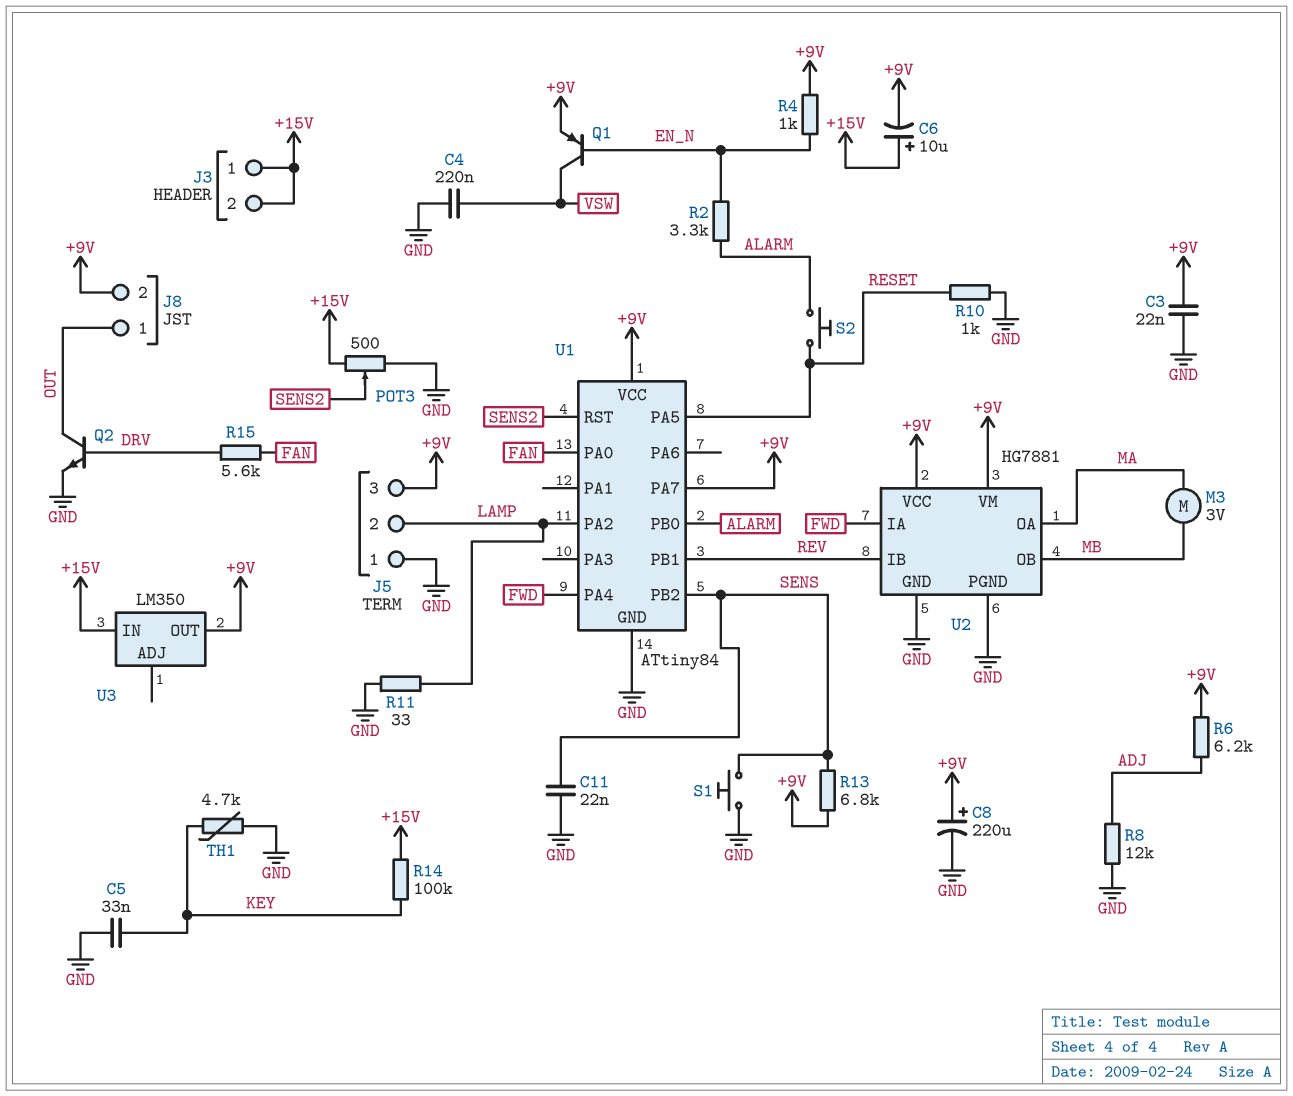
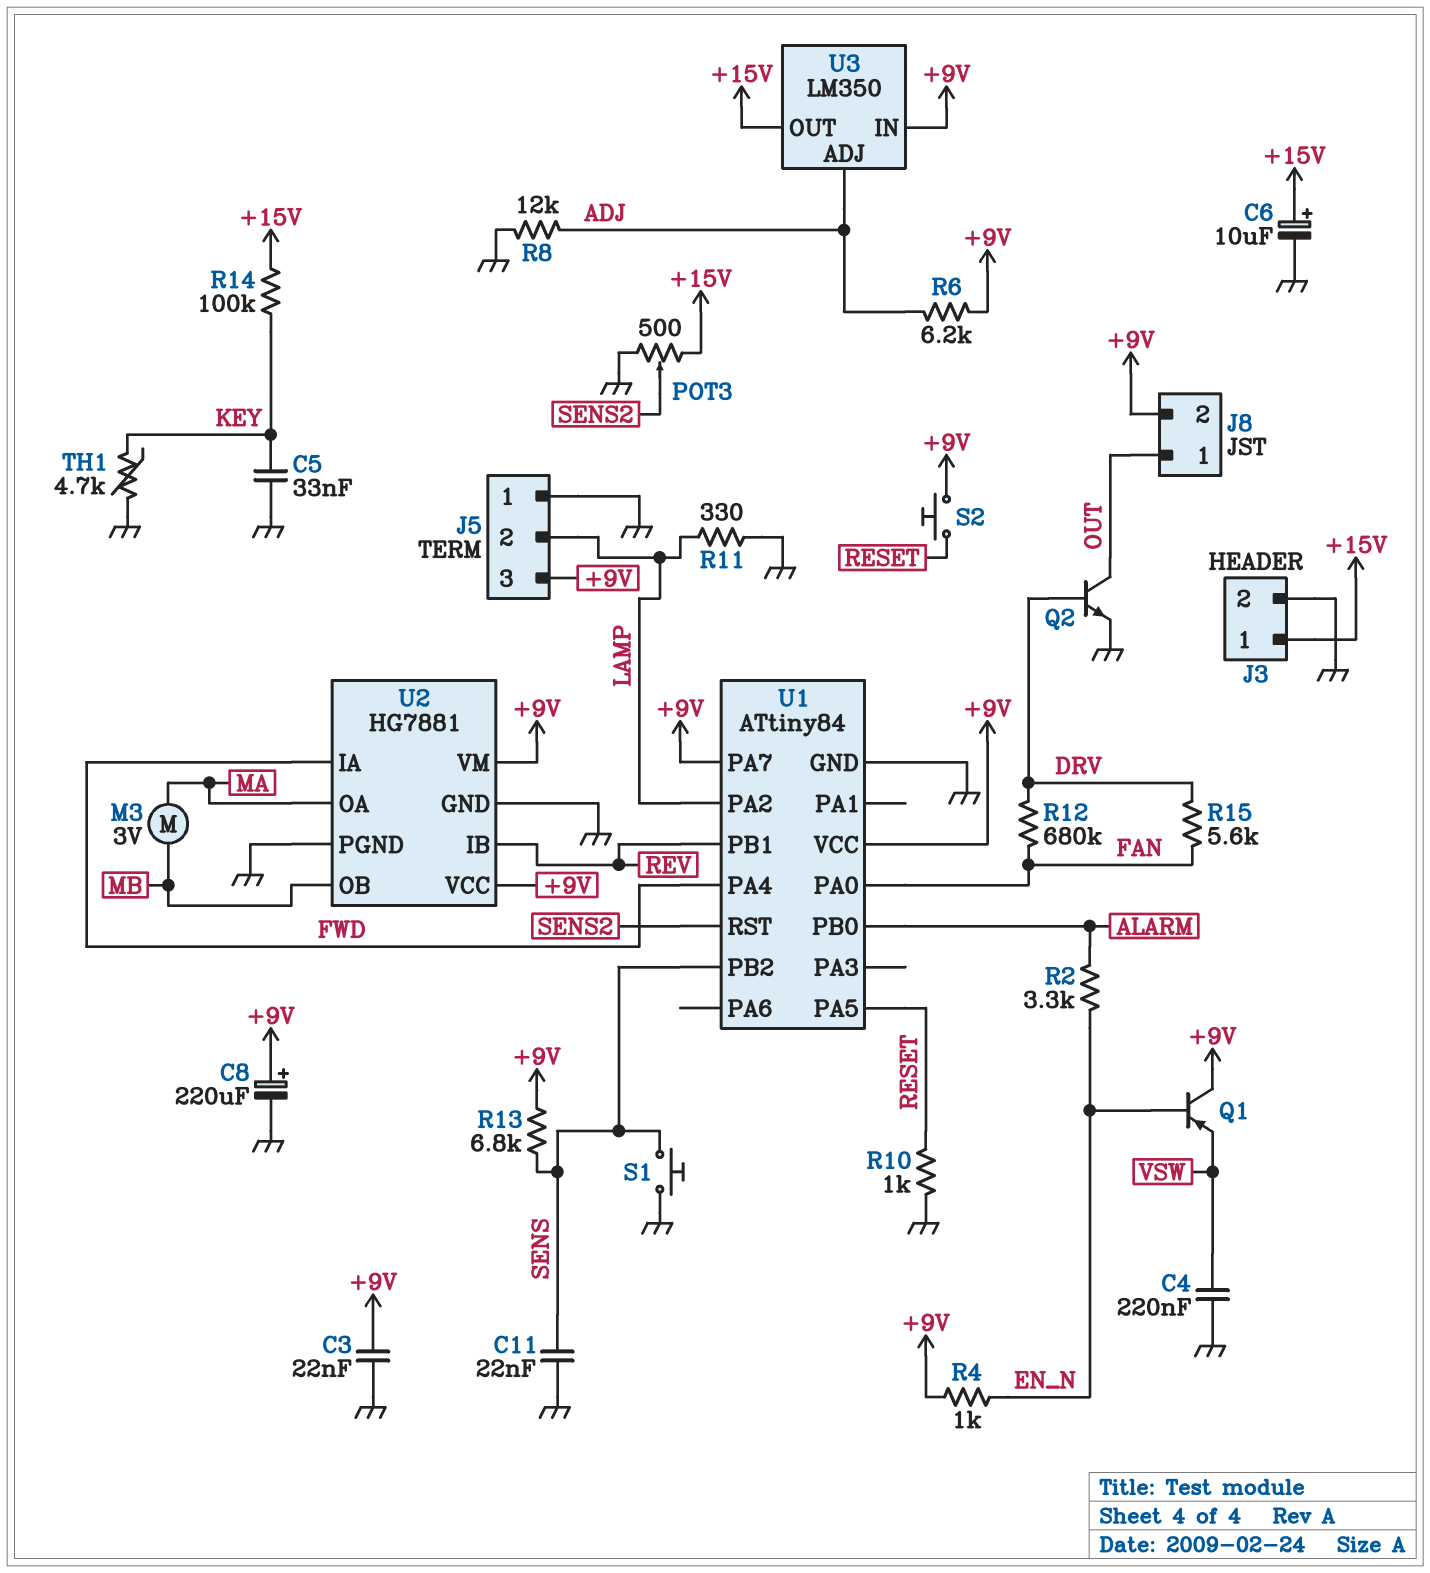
C6: 10uF (plus +15V, minus +9V) -> 10uF (plus +15V, minus GND)
J3 pin 2: +15V -> GND
Q1: PNP (B EN_N, C VSW, E +9V) -> PNP (B EN_N, C +9V, E VSW)
R11: 33 (GND, LAMP) -> 330 (GND, LAMP)
R12: none -> 680k (DRV, FAN)
S2: button (ALARM, RESET) -> button (+9V, RESET)
U3 pin ADJ: none -> ADJ
U3 pin IN: +15V -> +9V
U3 pin OUT: +9V -> +15V

